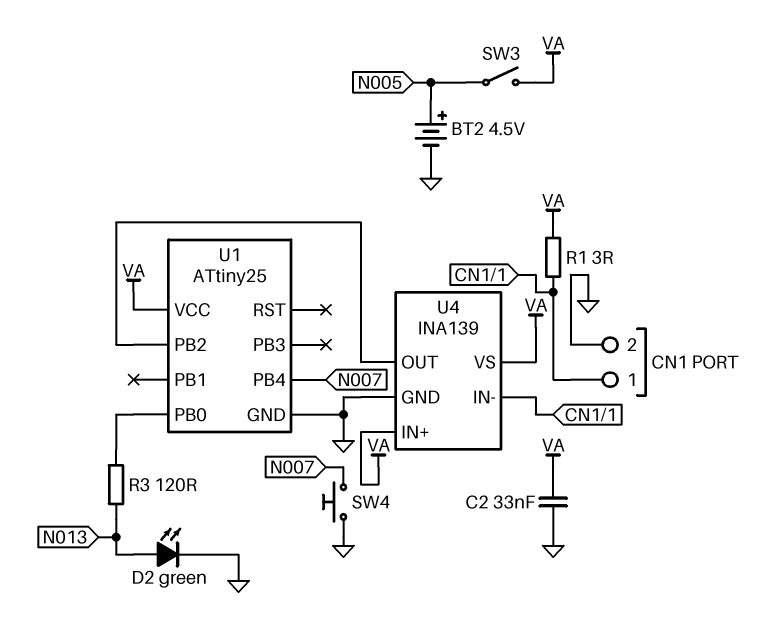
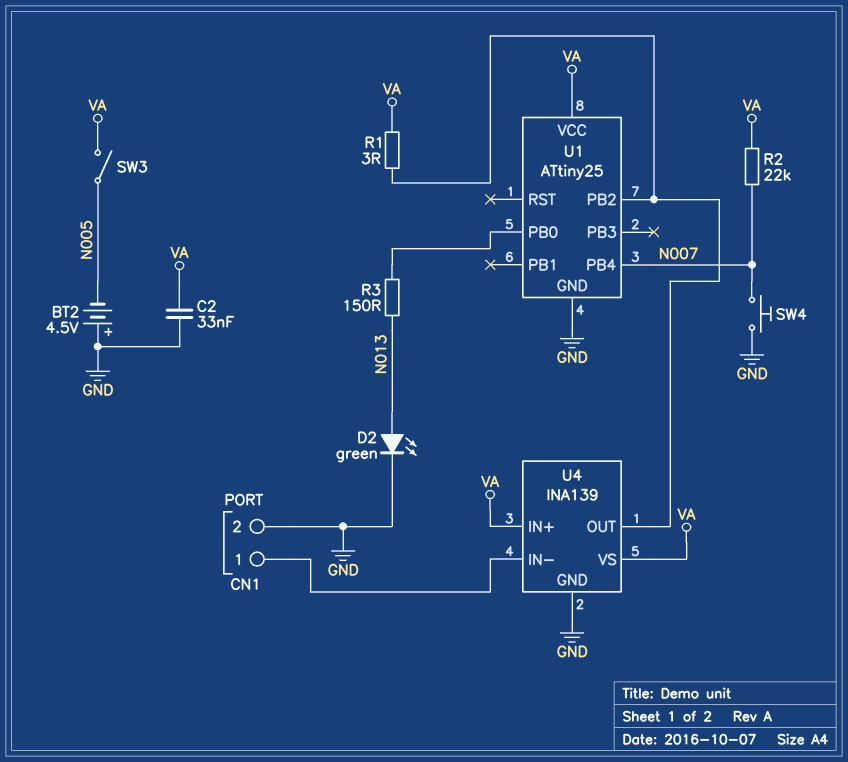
BT2: 4.5V (plus N005, minus GND) -> 4.5V (plus GND, minus N005)
R1: 3 (CN1/1, VA) -> 3 (U1/PB2, VA)
R2: none -> 22k (N007, VA)
R3: 120 (N013, U1/PB0) -> 150 (N013, U1/PB0)

